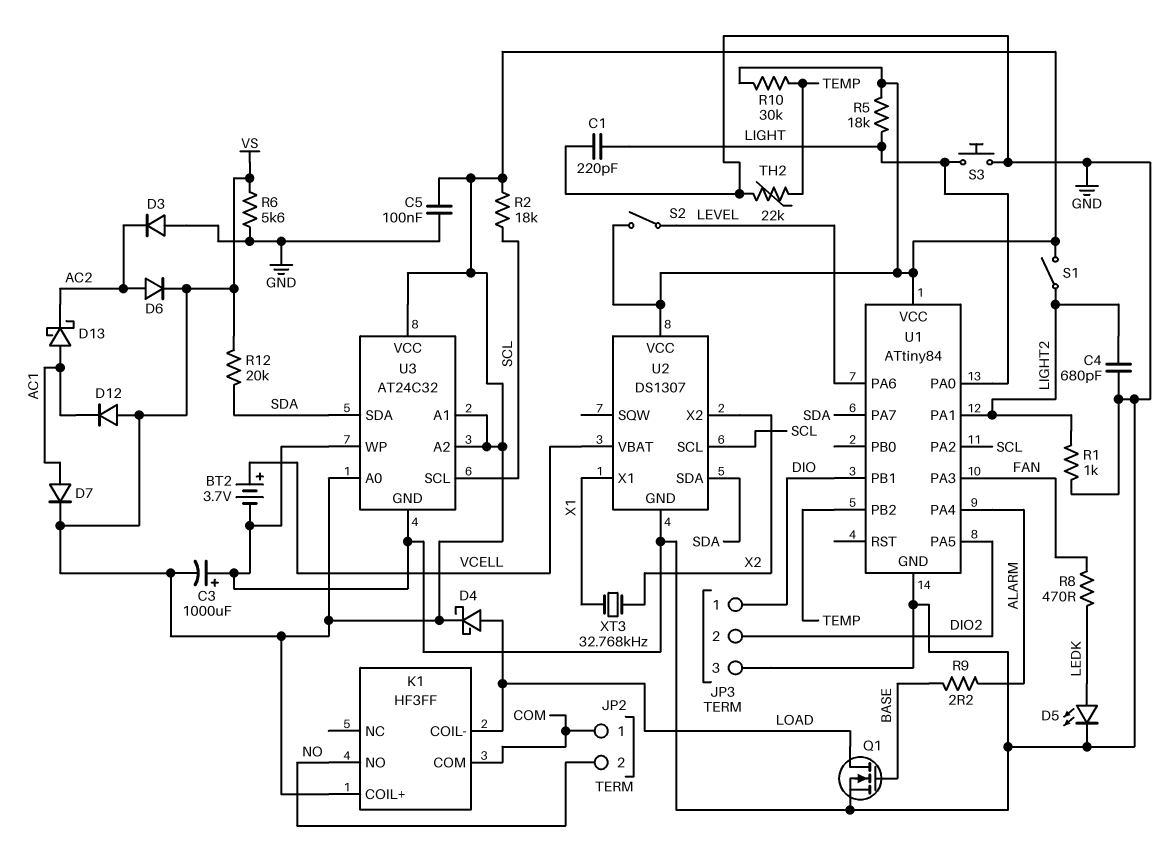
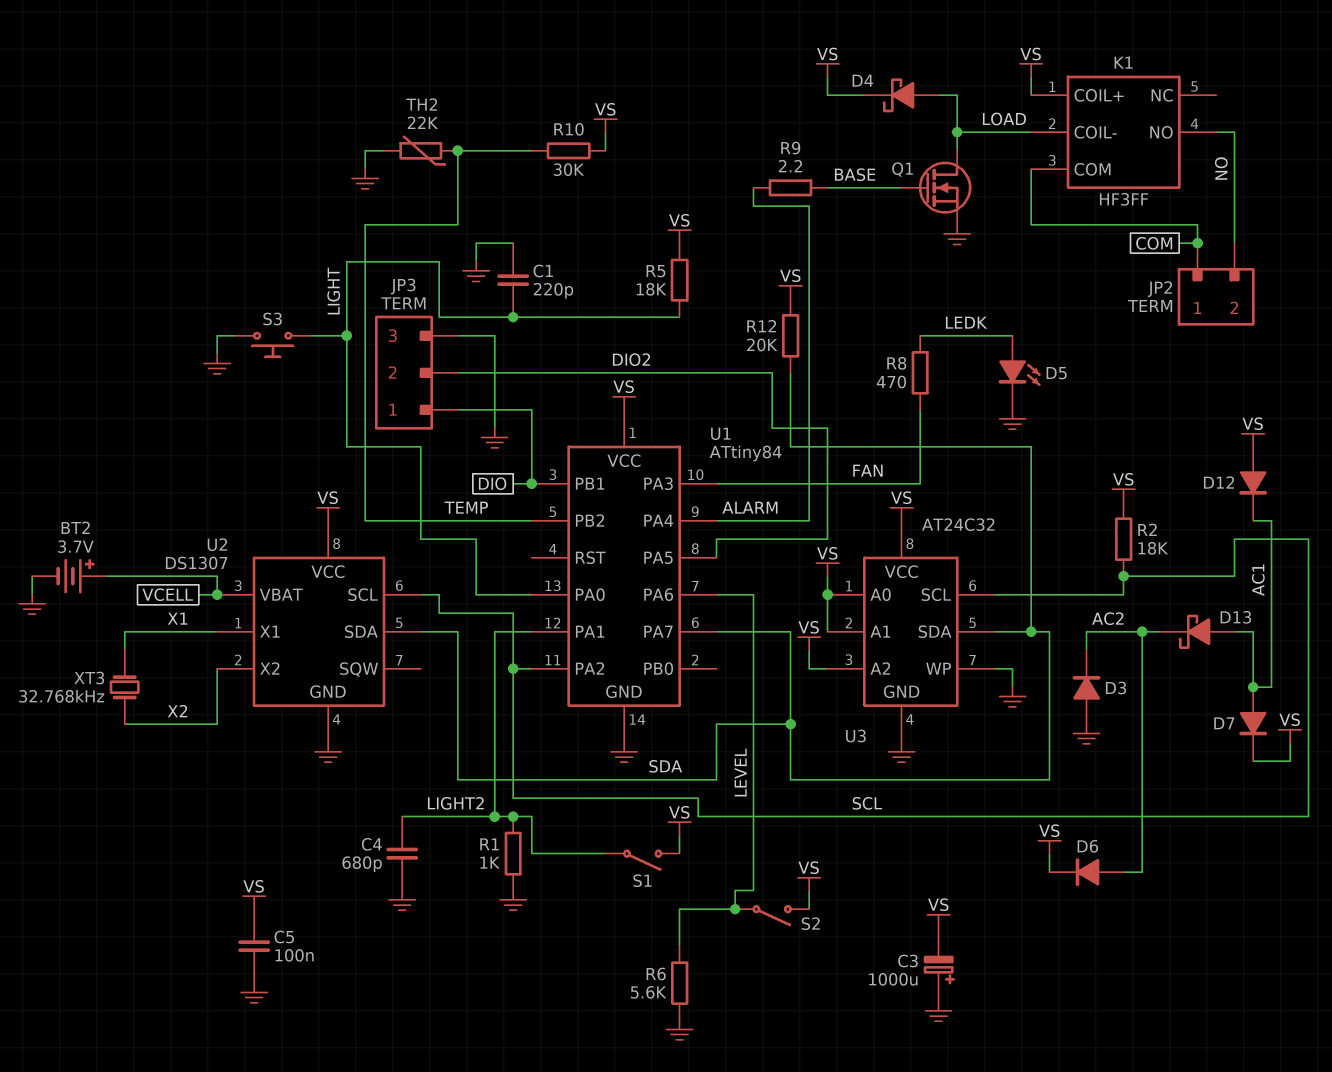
R6: 5.6k (GND, VS) -> 5.6k (GND, LEVEL)

